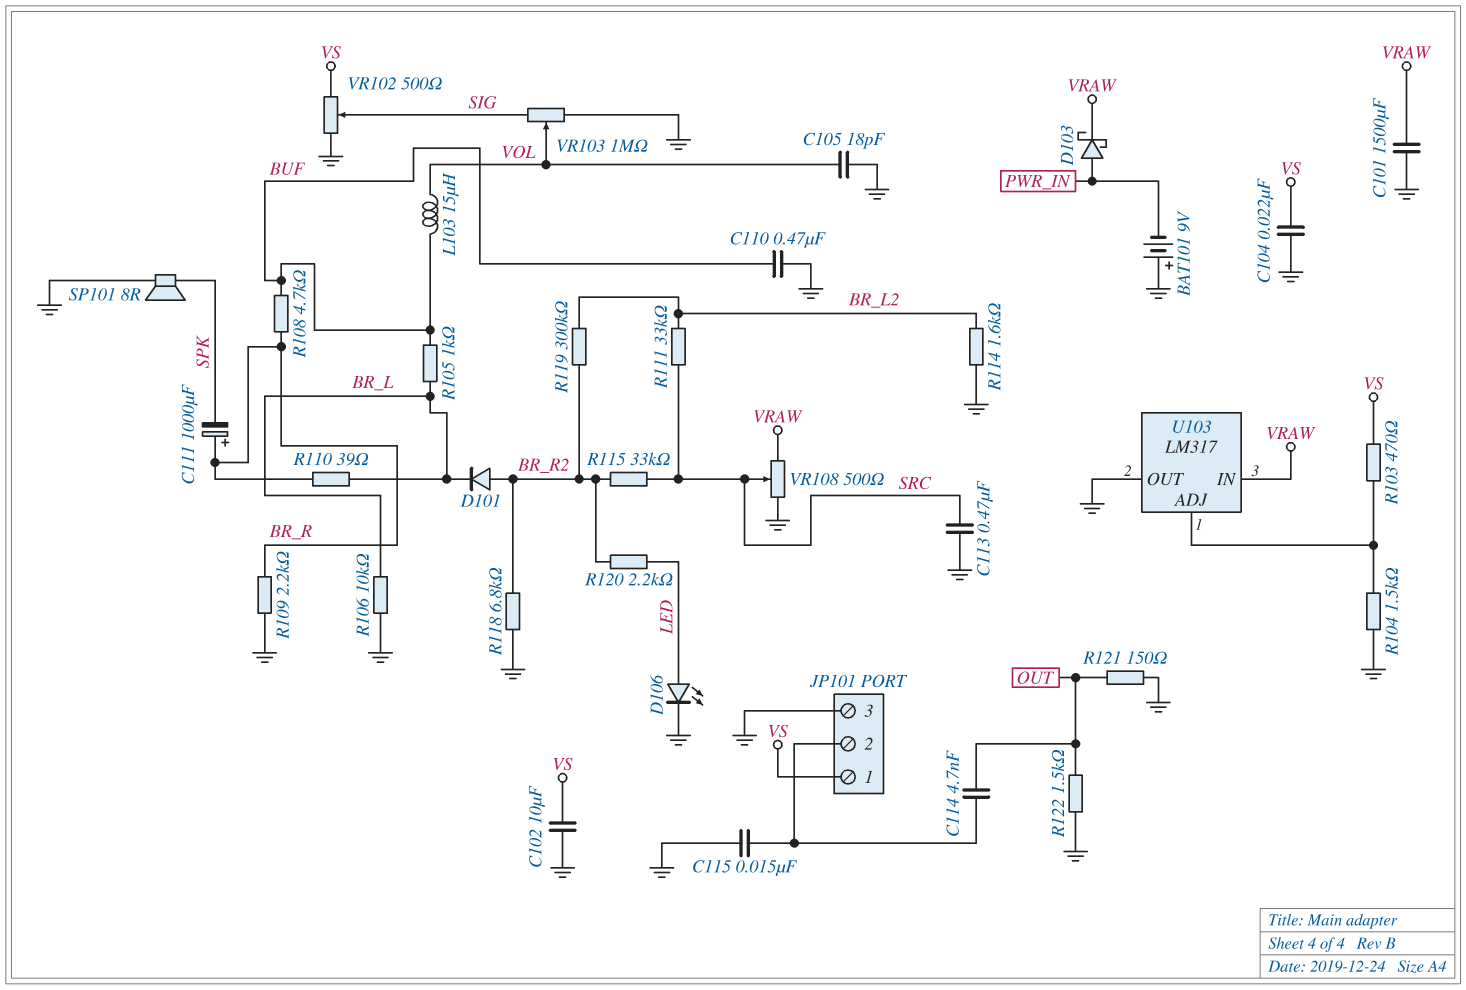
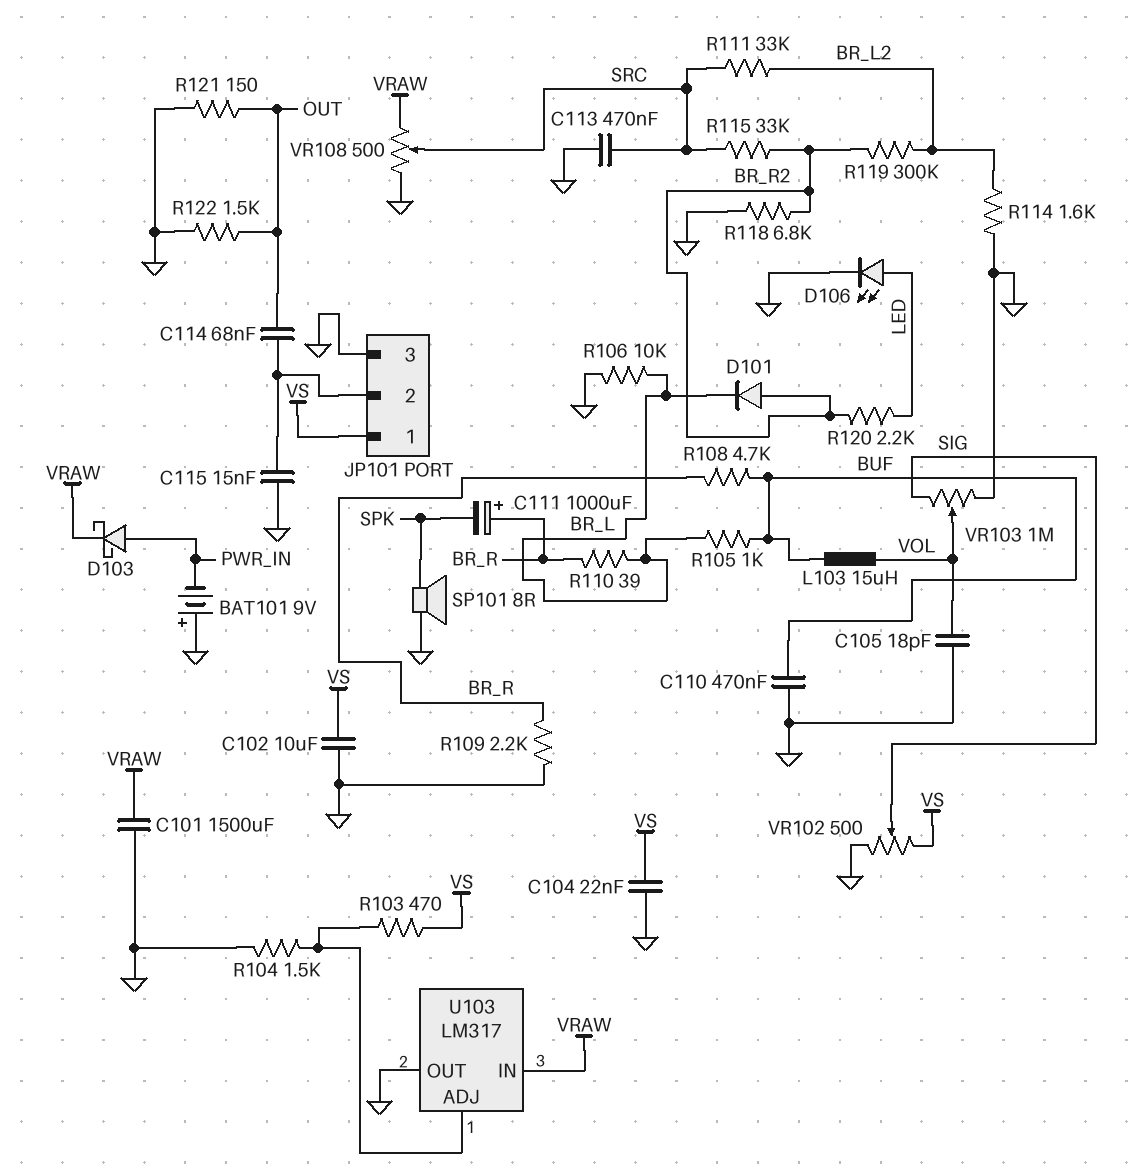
C114: 4.7nF (JP101/2, OUT) -> 68nF (JP101/2, OUT)

